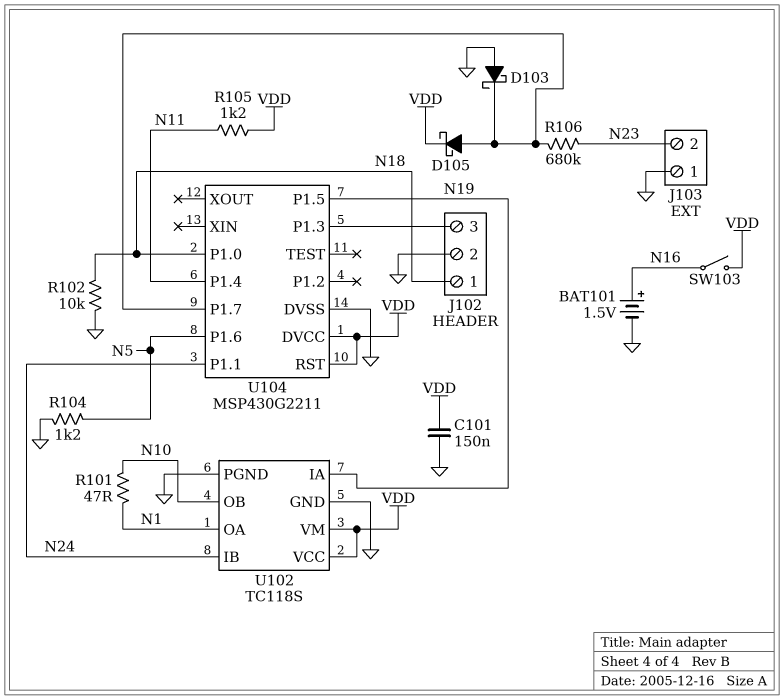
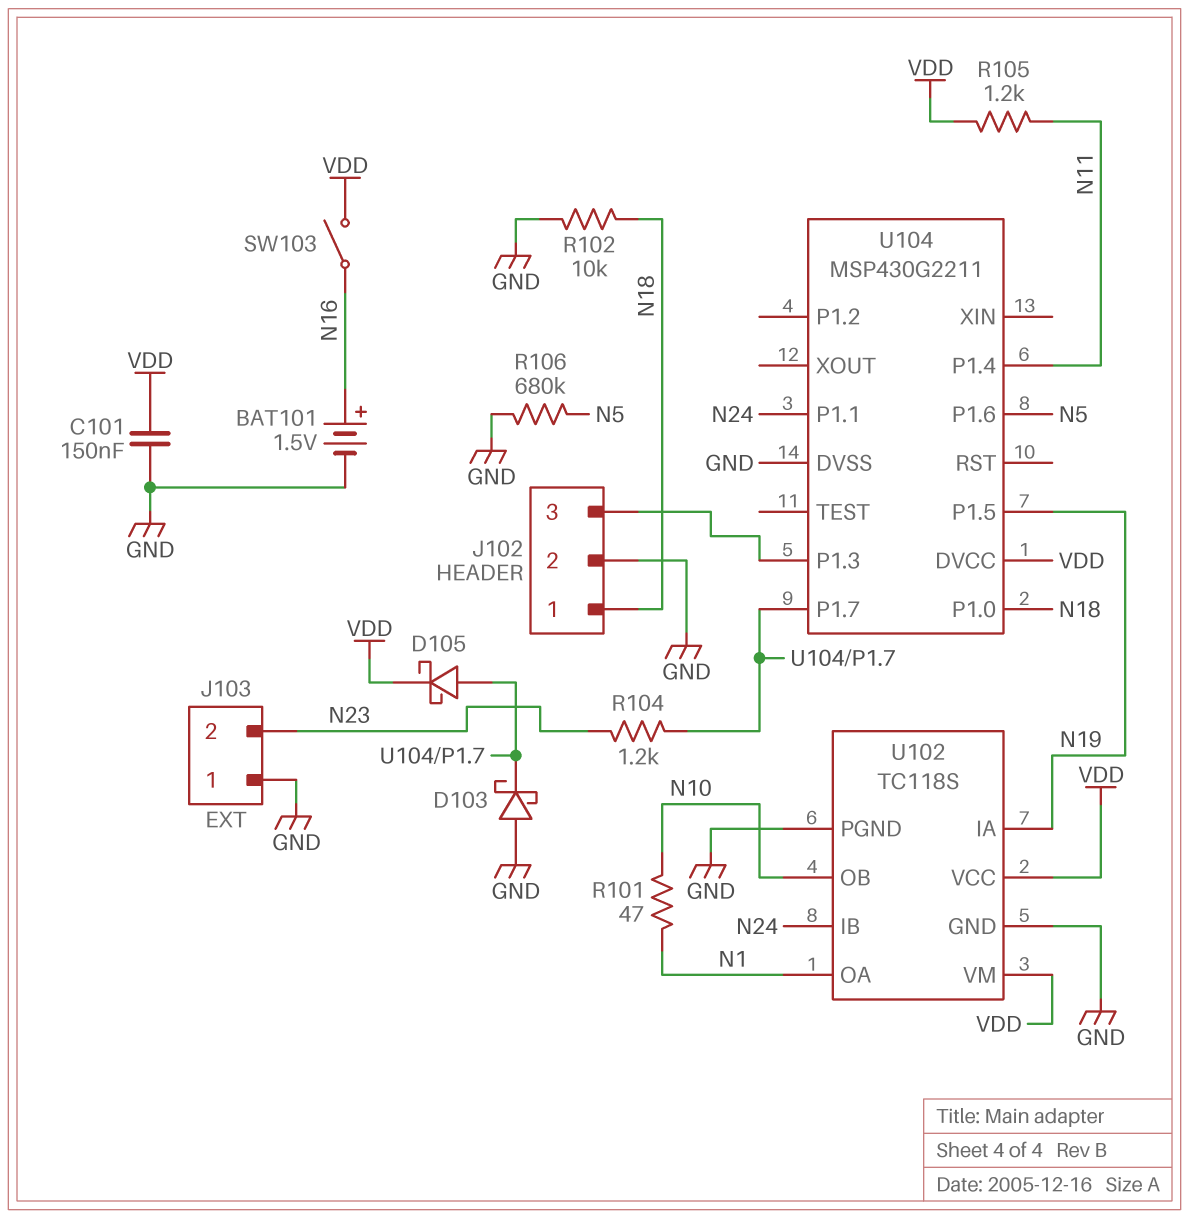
R104: 1.2k (GND, N5) -> 1.2k (N23, U104/P1.7)
R106: 680k (N23, U104/P1.7) -> 680k (GND, N5)
U104 pin RST: VDD -> none

